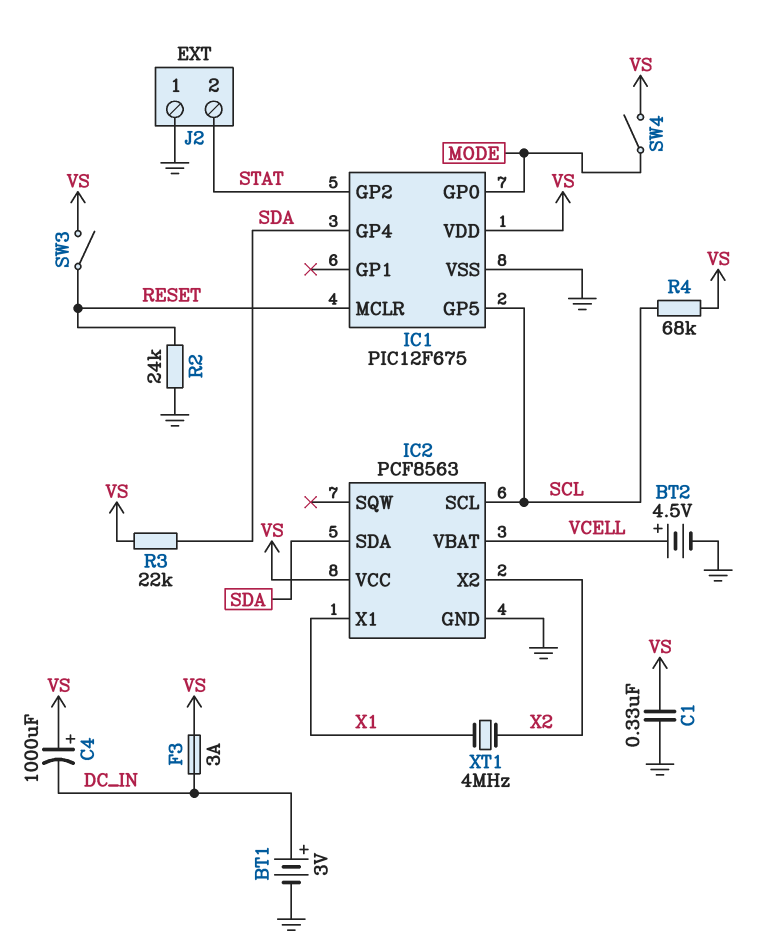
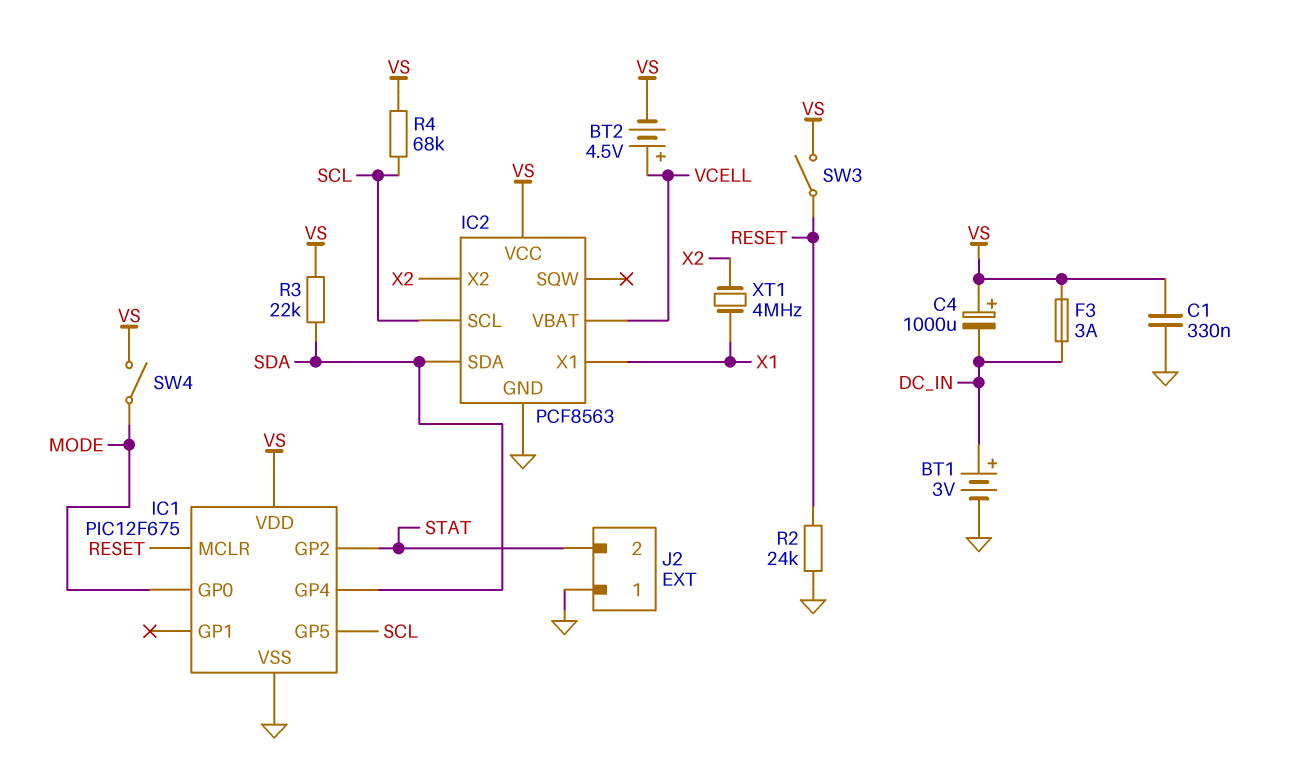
BT2: 4.5V (plus VCELL, minus GND) -> 4.5V (plus VCELL, minus VS)

